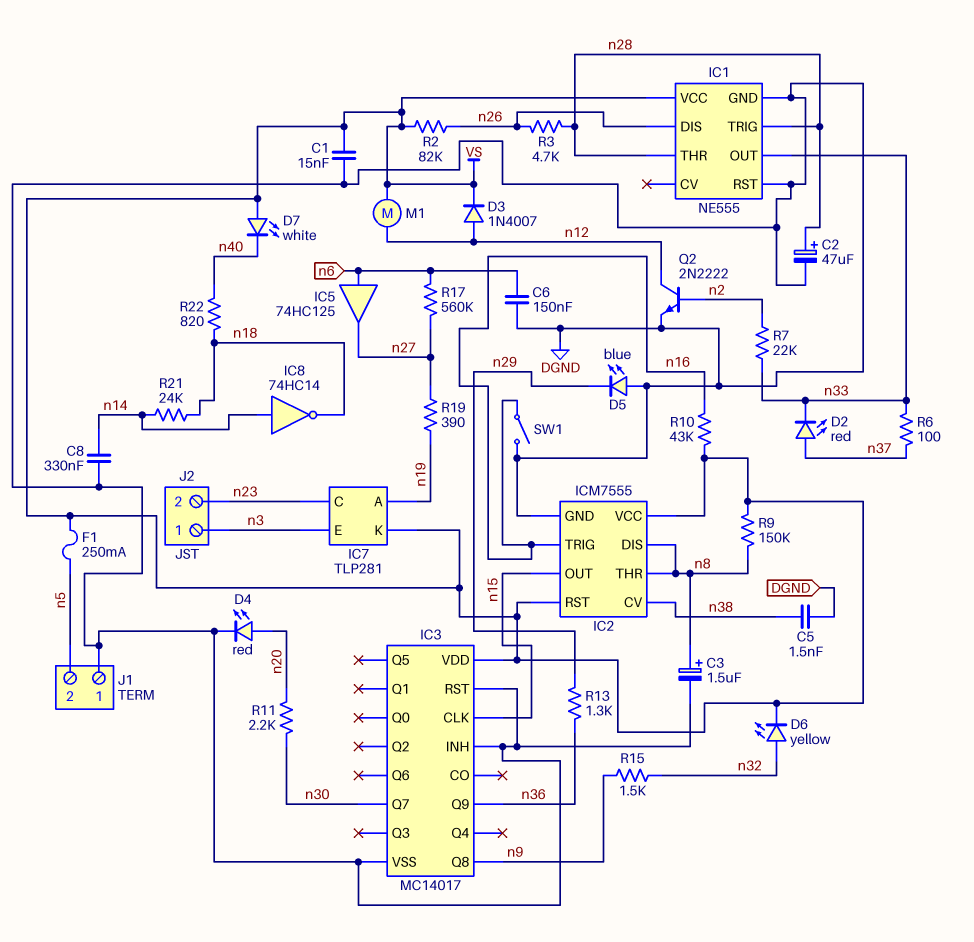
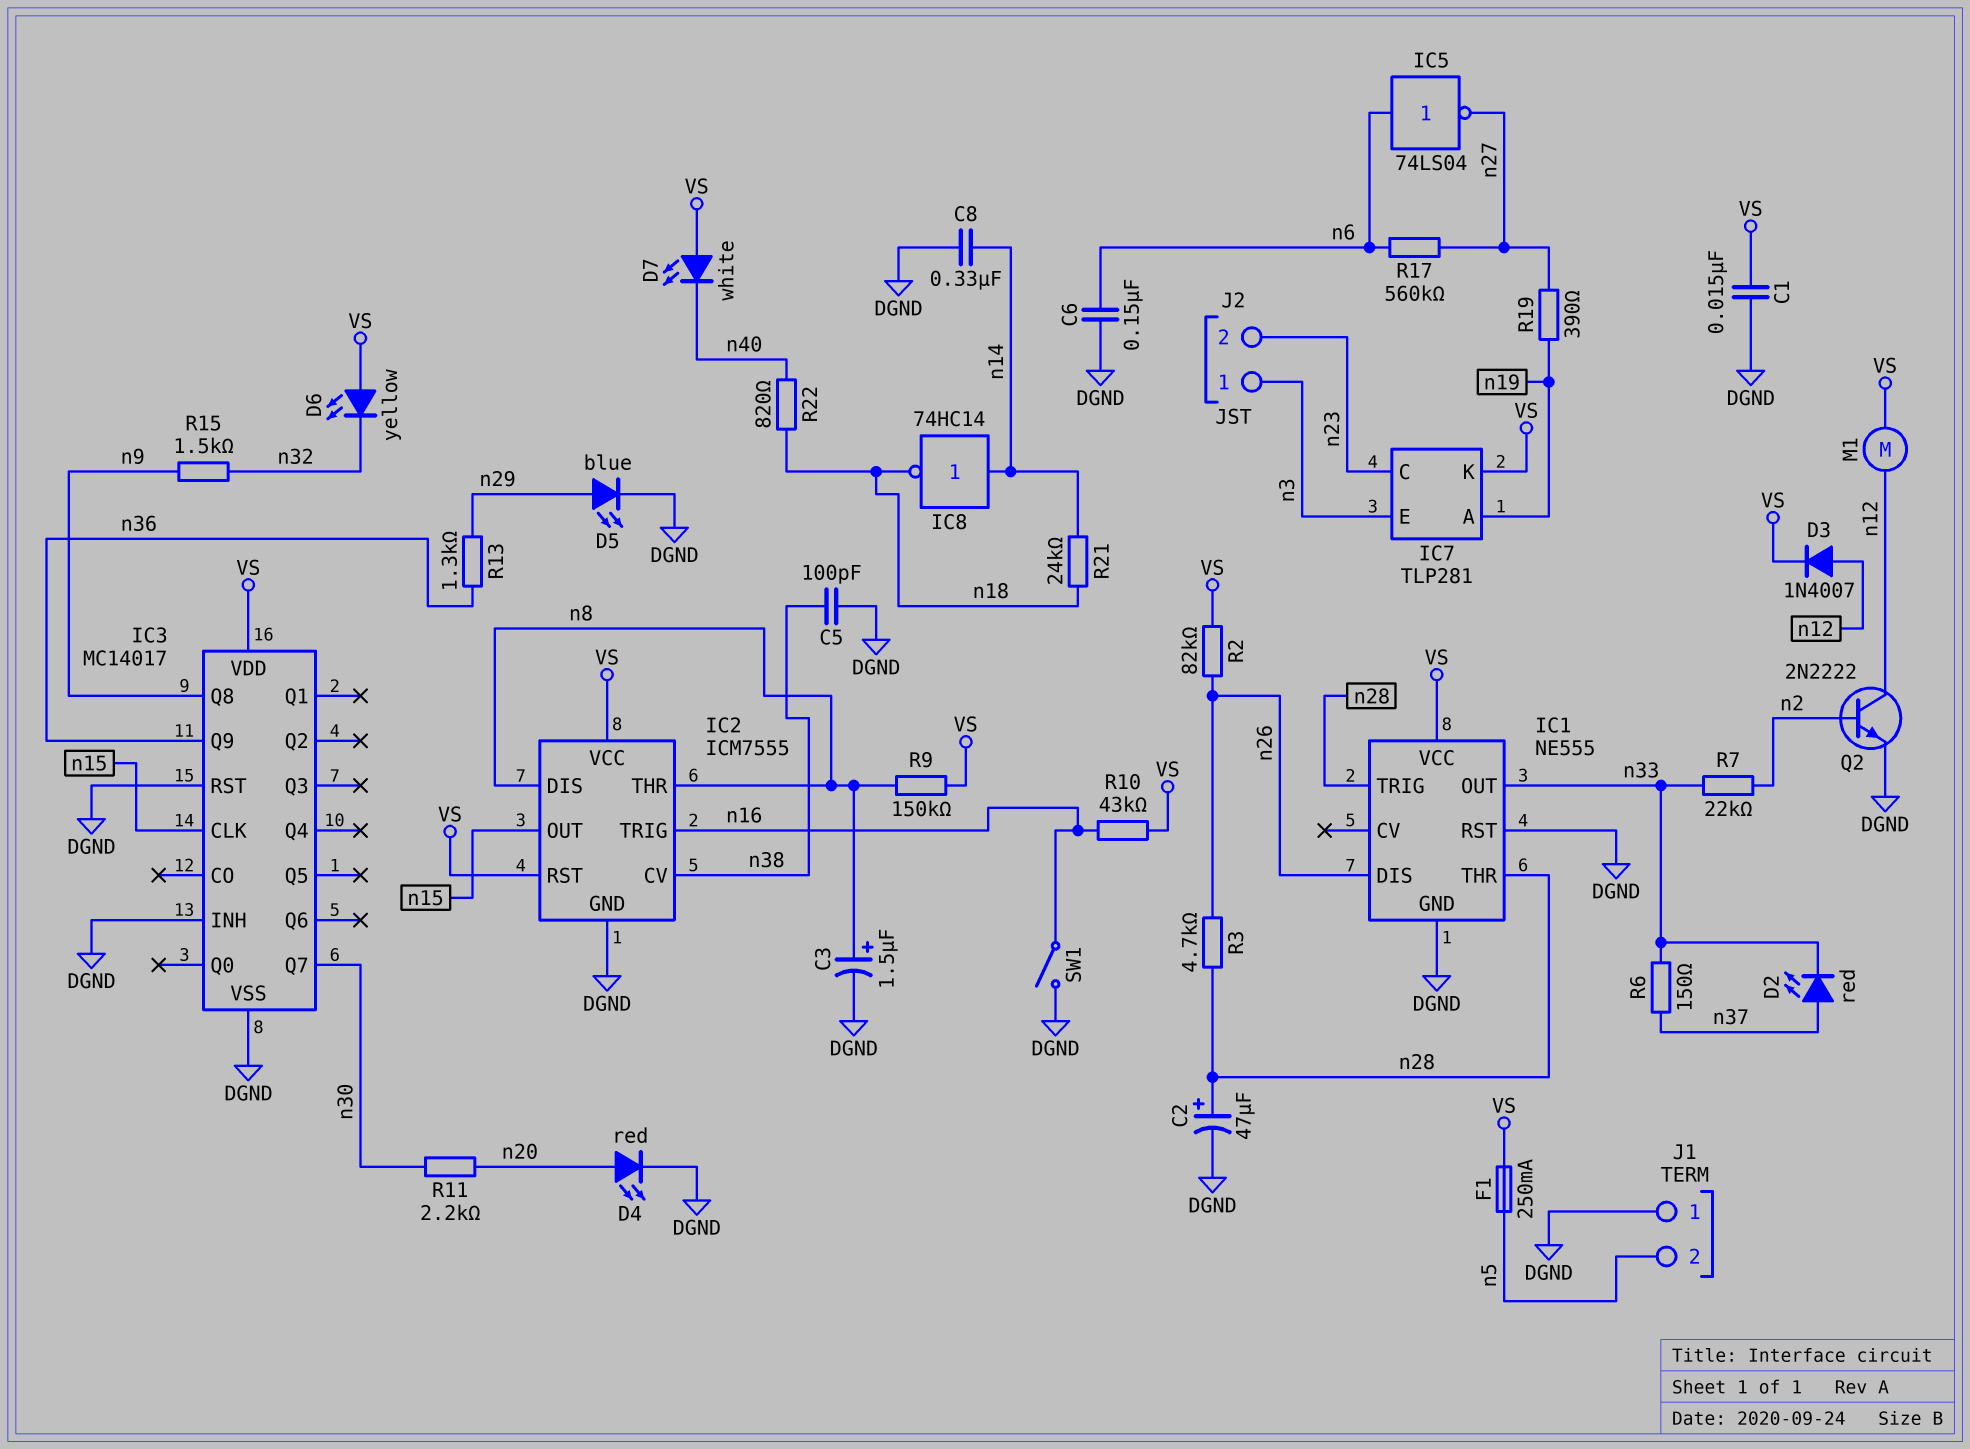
C5: 1.5nF (DGND, n38) -> 100pF (DGND, n38)
D5: LED blue (A DGND, K n29) -> LED blue (A n29, K DGND)
D6: LED yellow (A n32, K VS) -> LED yellow (A VS, K n32)
IC5: buffer 74HC125 (in n6, out n27) -> NOT 74LS04 (in n6, out n27)
R6: 100 (n33, n37) -> 150 (n33, n37)

